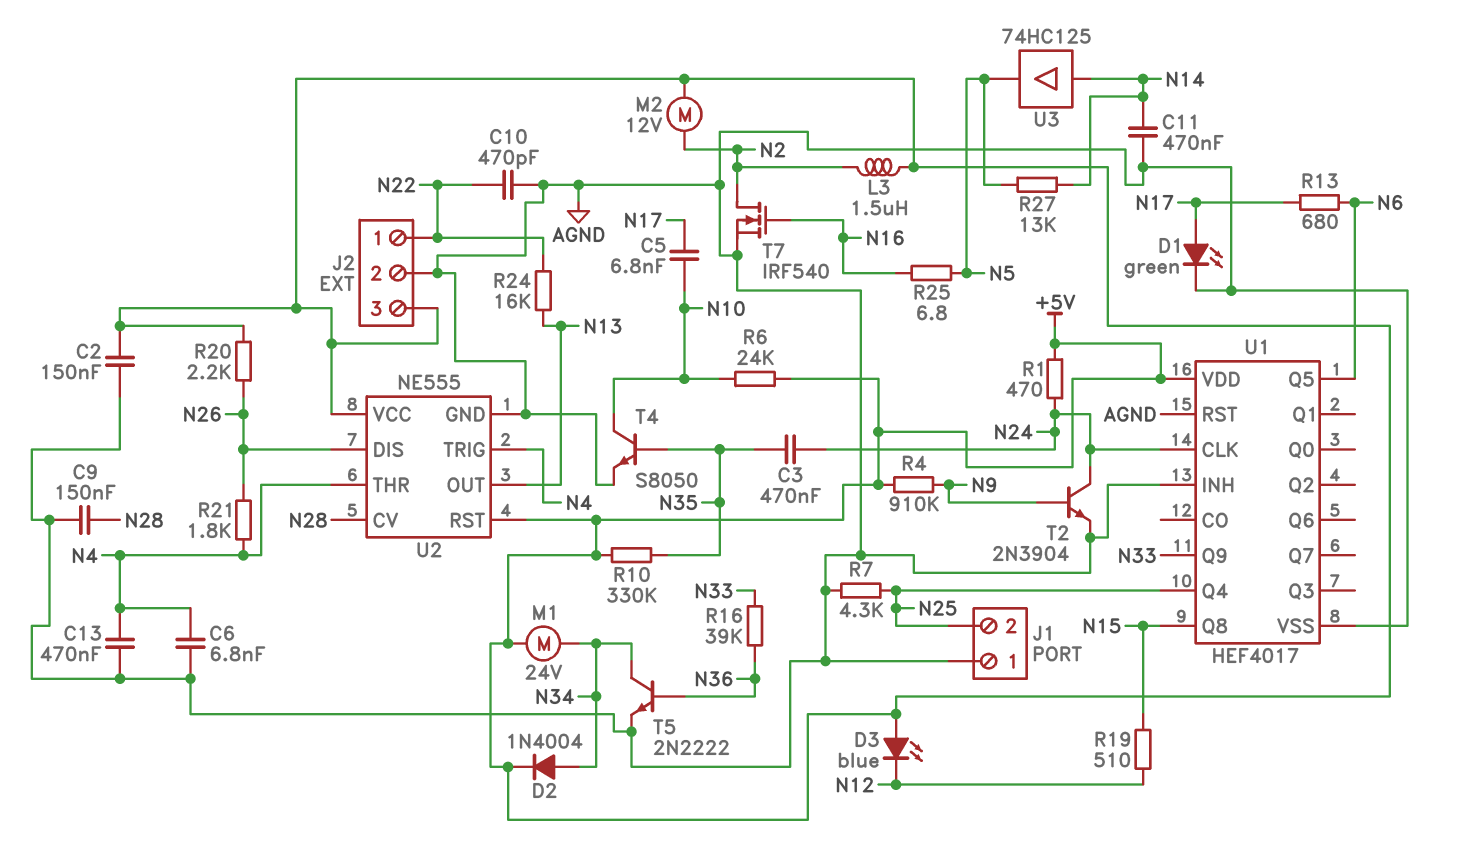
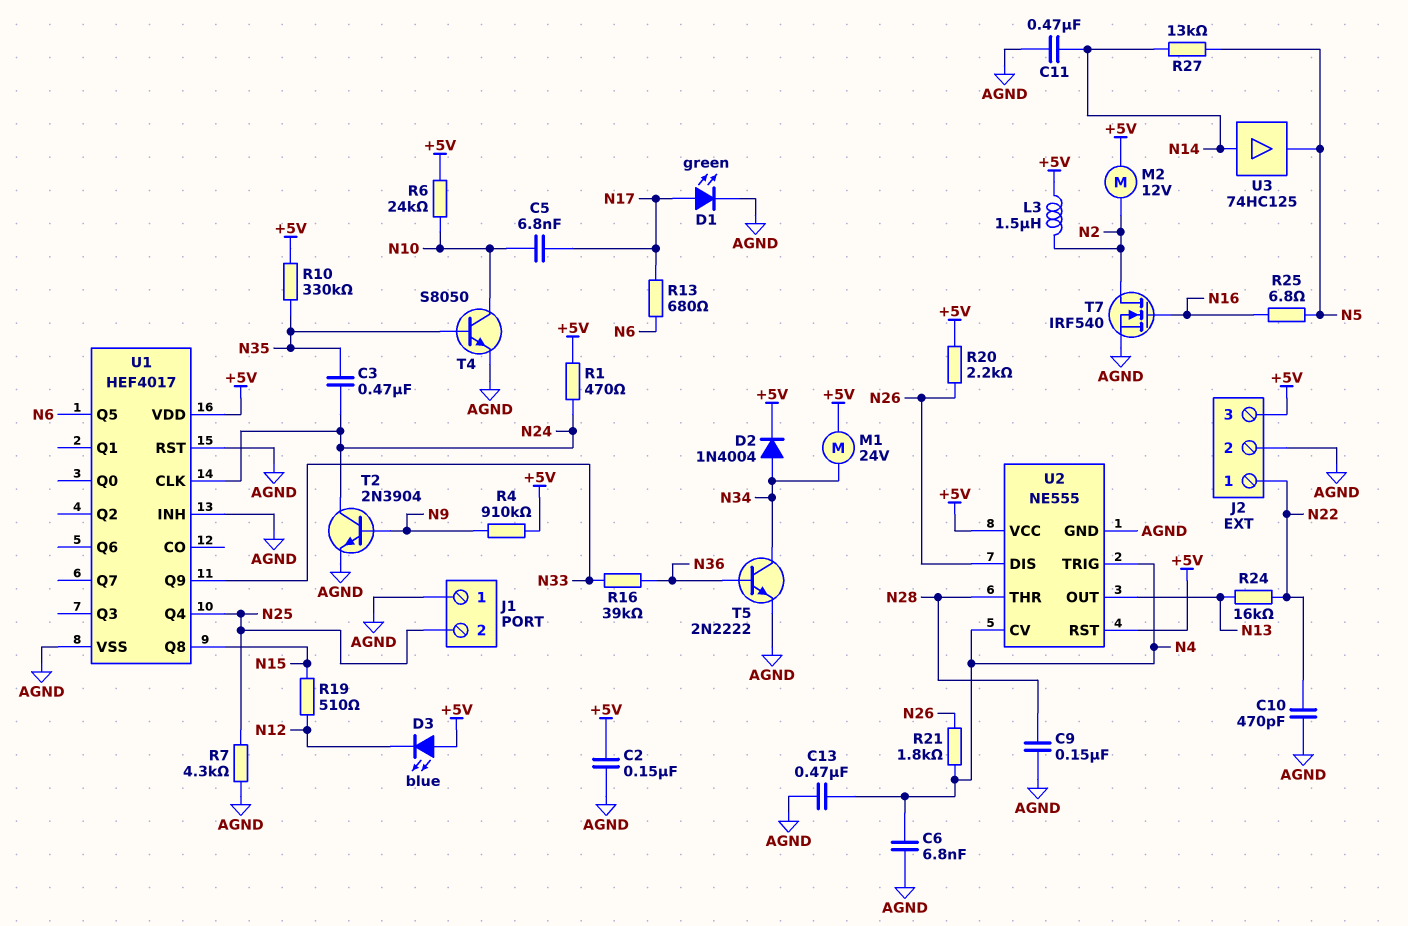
U2 pin CV: N28 -> N4
U2 pin THR: N4 -> N28

